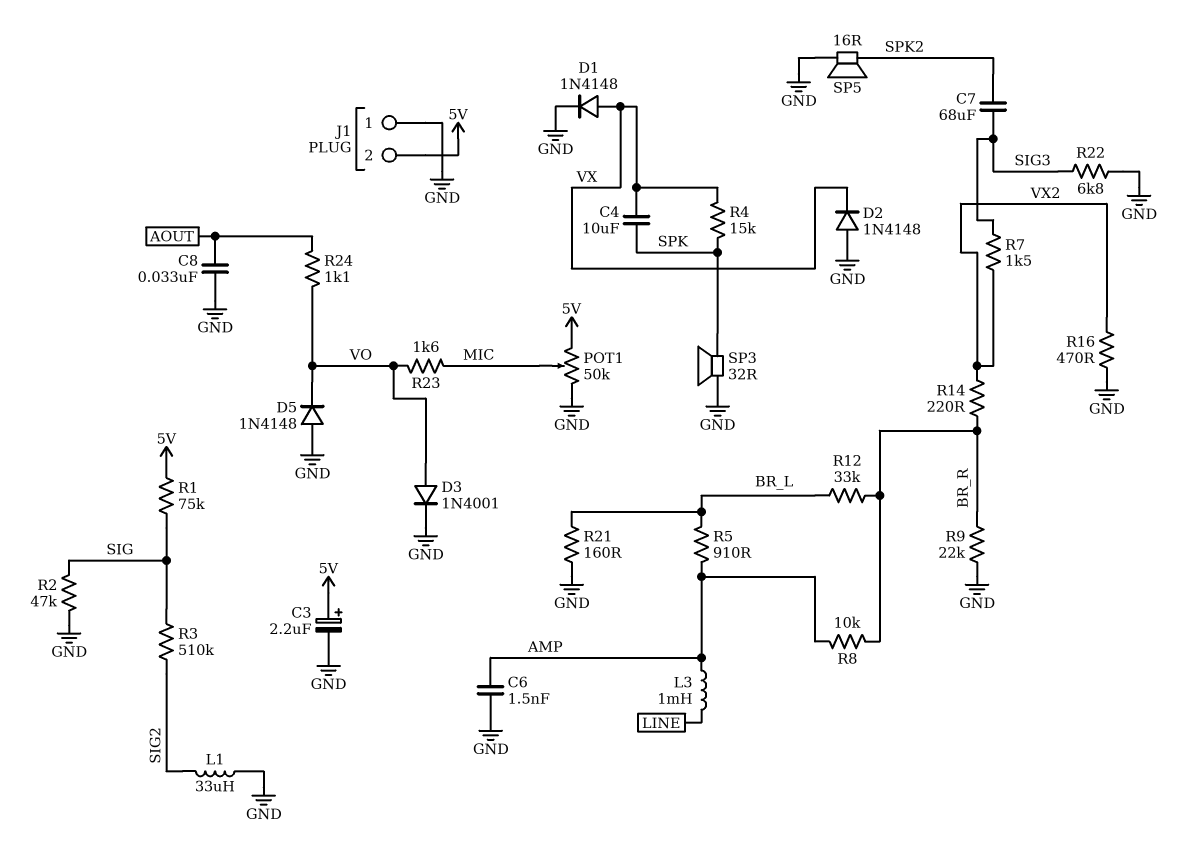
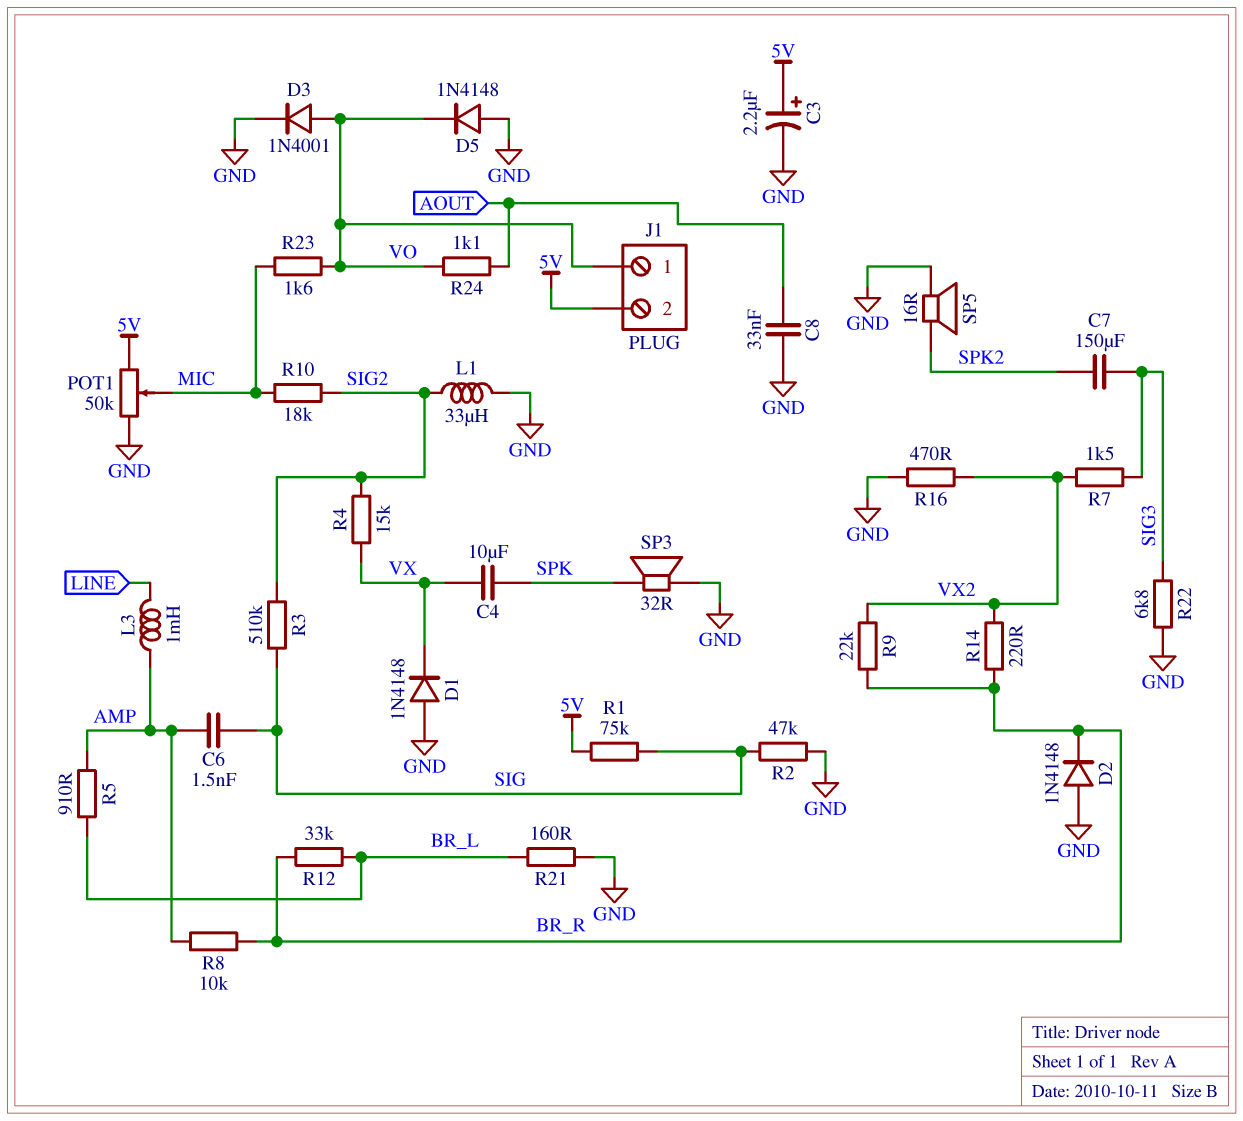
C6: 1.5nF (AMP, GND) -> 1.5nF (AMP, SIG)
C7: 68uF (SIG3, SPK2) -> 150uF (SIG3, SPK2)
D1: diode 1N4148 (A VX, K GND) -> diode 1N4148 (A GND, K VX)
D2: diode 1N4148 (A GND, K VX) -> diode 1N4148 (A GND, K BR_R)
J1 pin 1: GND -> VO
R4: 15k (SPK, VX) -> 15k (SIG2, VX)
R9: 22k (BR_R, GND) -> 22k (BR_R, VX2)
R10: none -> 18k (MIC, SIG2)

